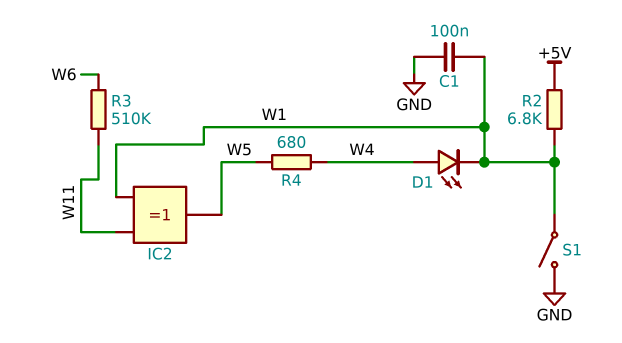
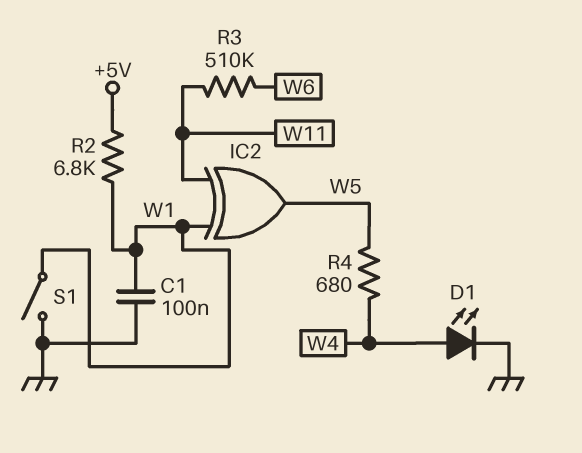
D1: LED (A W4, K W1) -> LED (A W4, K GND)

